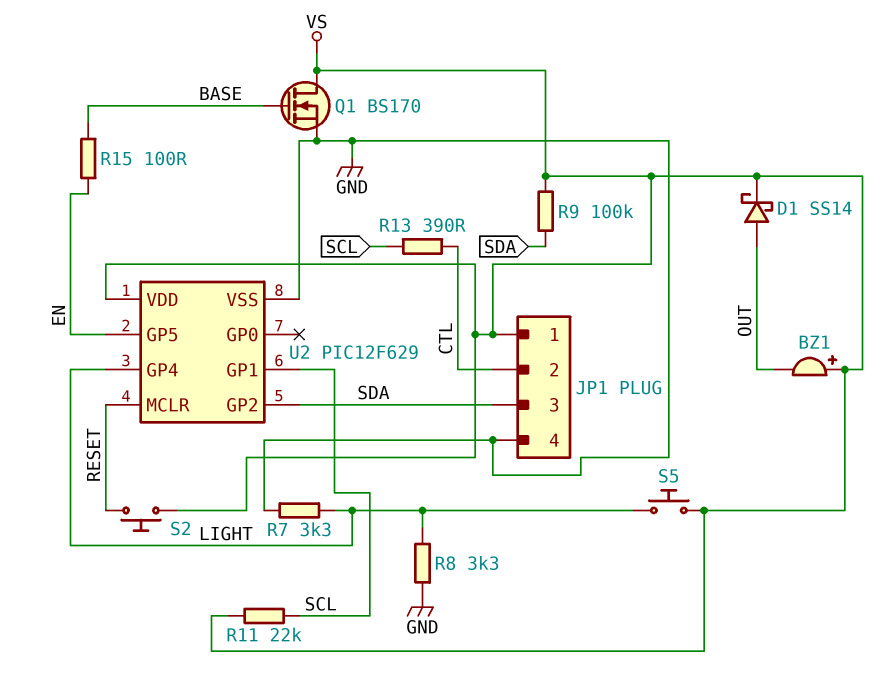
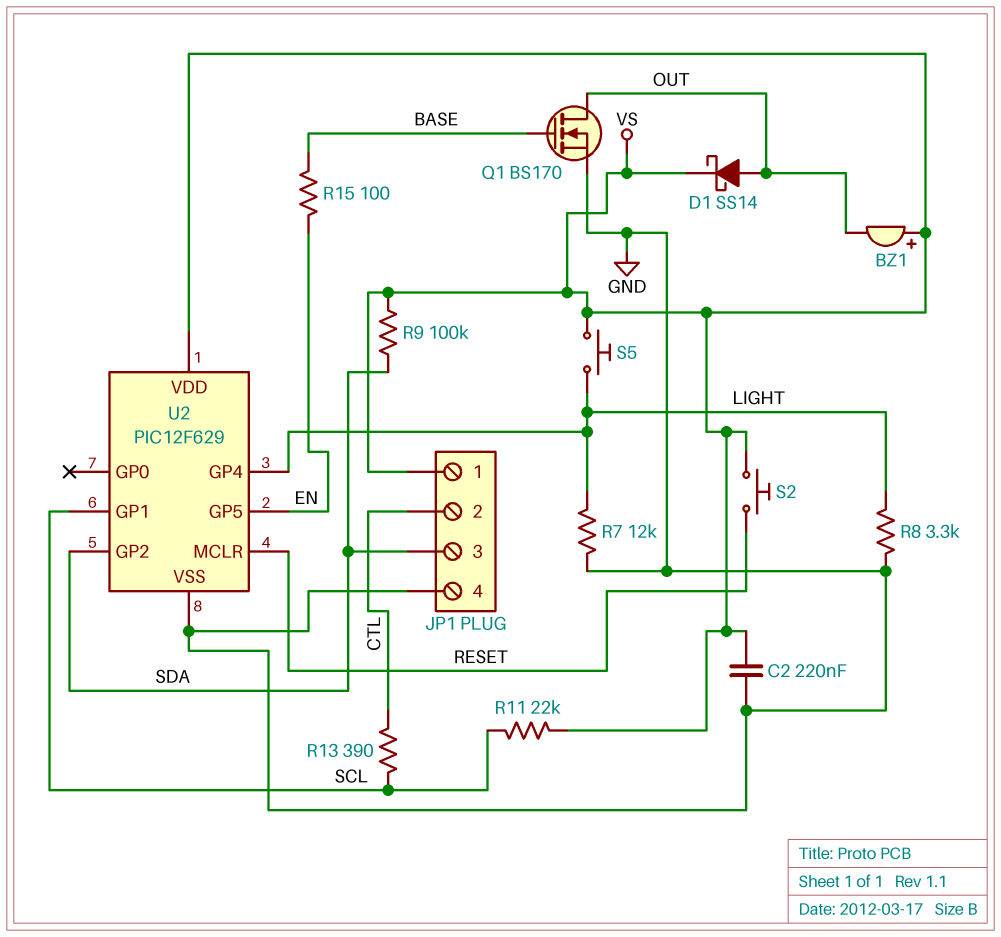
C2: none -> 220nF (GND, VS)
Q1: NMOS BS170 (G BASE, D VS, S GND) -> NMOS BS170 (G BASE, D OUT, S GND)
R7: 3.3k (GND, LIGHT) -> 12k (GND, LIGHT)

